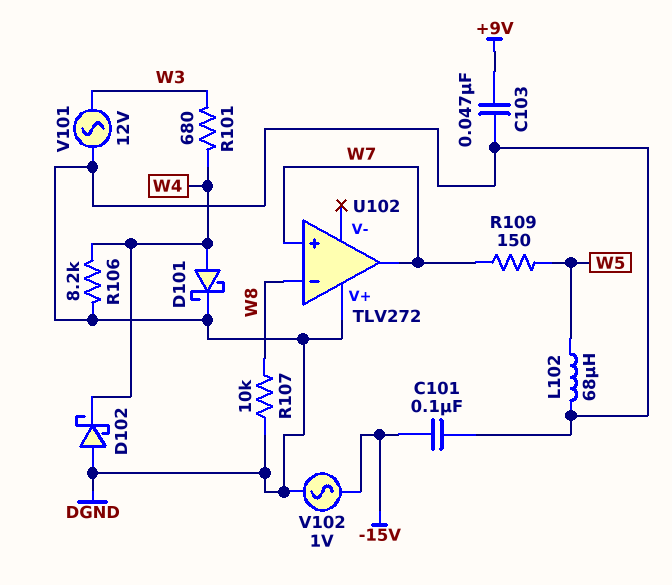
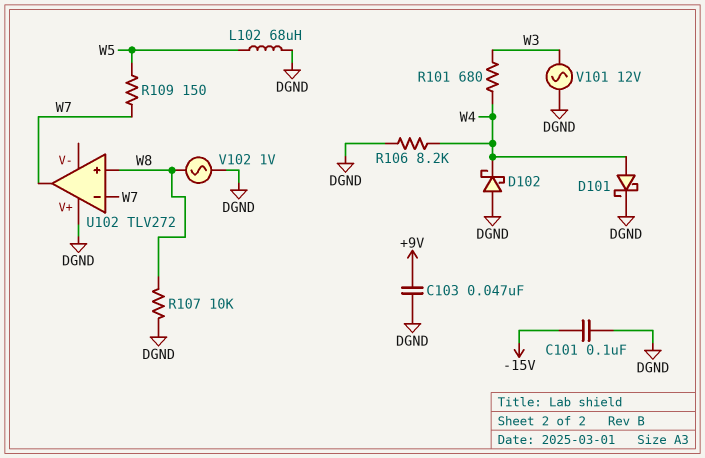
U102 pin in+: W7 -> W8
U102 pin in-: W8 -> W7
V102: AC 1V (-15V, DGND) -> AC 1V (DGND, W8)

